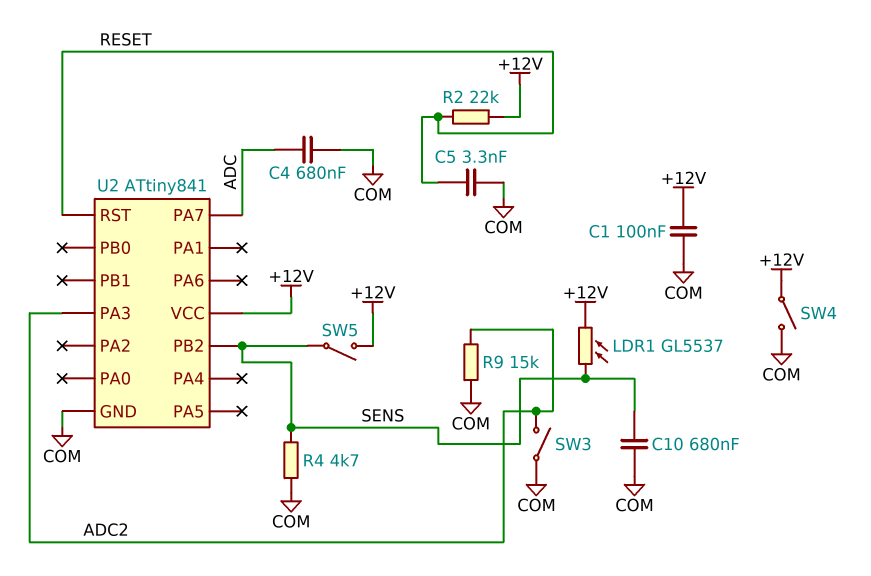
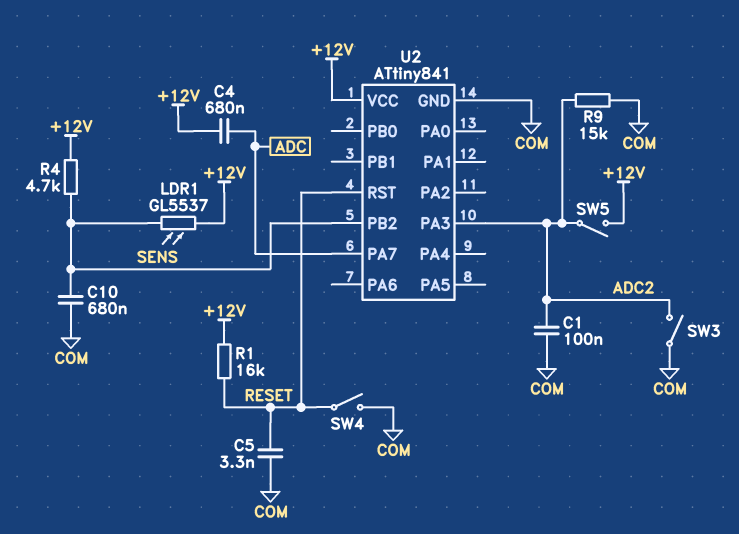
C1: 100nF (+12V, COM) -> 100nF (ADC2, COM)
C4: 680nF (ADC, COM) -> 680nF (+12V, ADC)
R1: none -> 16k (+12V, RESET)
R2: 22k (+12V, RESET) -> none
R4: 4.7k (COM, SENS) -> 4.7k (+12V, SENS)
SW4: switch (+12V, COM) -> switch (COM, RESET)
SW5: switch (+12V, SENS) -> switch (+12V, ADC2)

